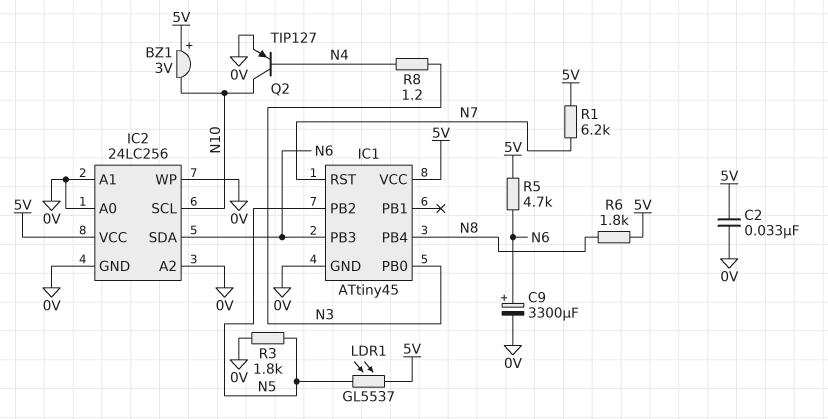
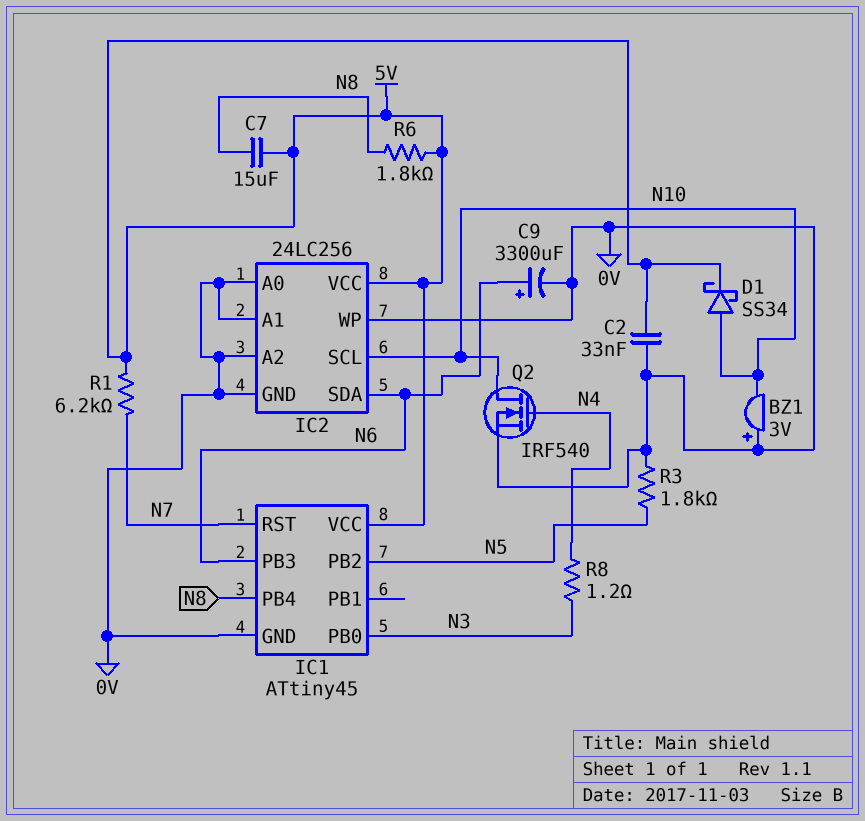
BZ1: buzzer 3V (plus 5V, minus N10) -> buzzer 3V (plus 0V, minus N10)
C7: none -> 15uF (5V, N8)
D1: none -> schottky SS34 (A N10, K 5V)
LDR1: GL5537 (5V, N5) -> none
Q2: PNP TIP127 (B N4, C N10, E 0V) -> NMOS IRF540 (G N4, D N10, S 0V)
R5: 4.7k (5V, N6) -> none

